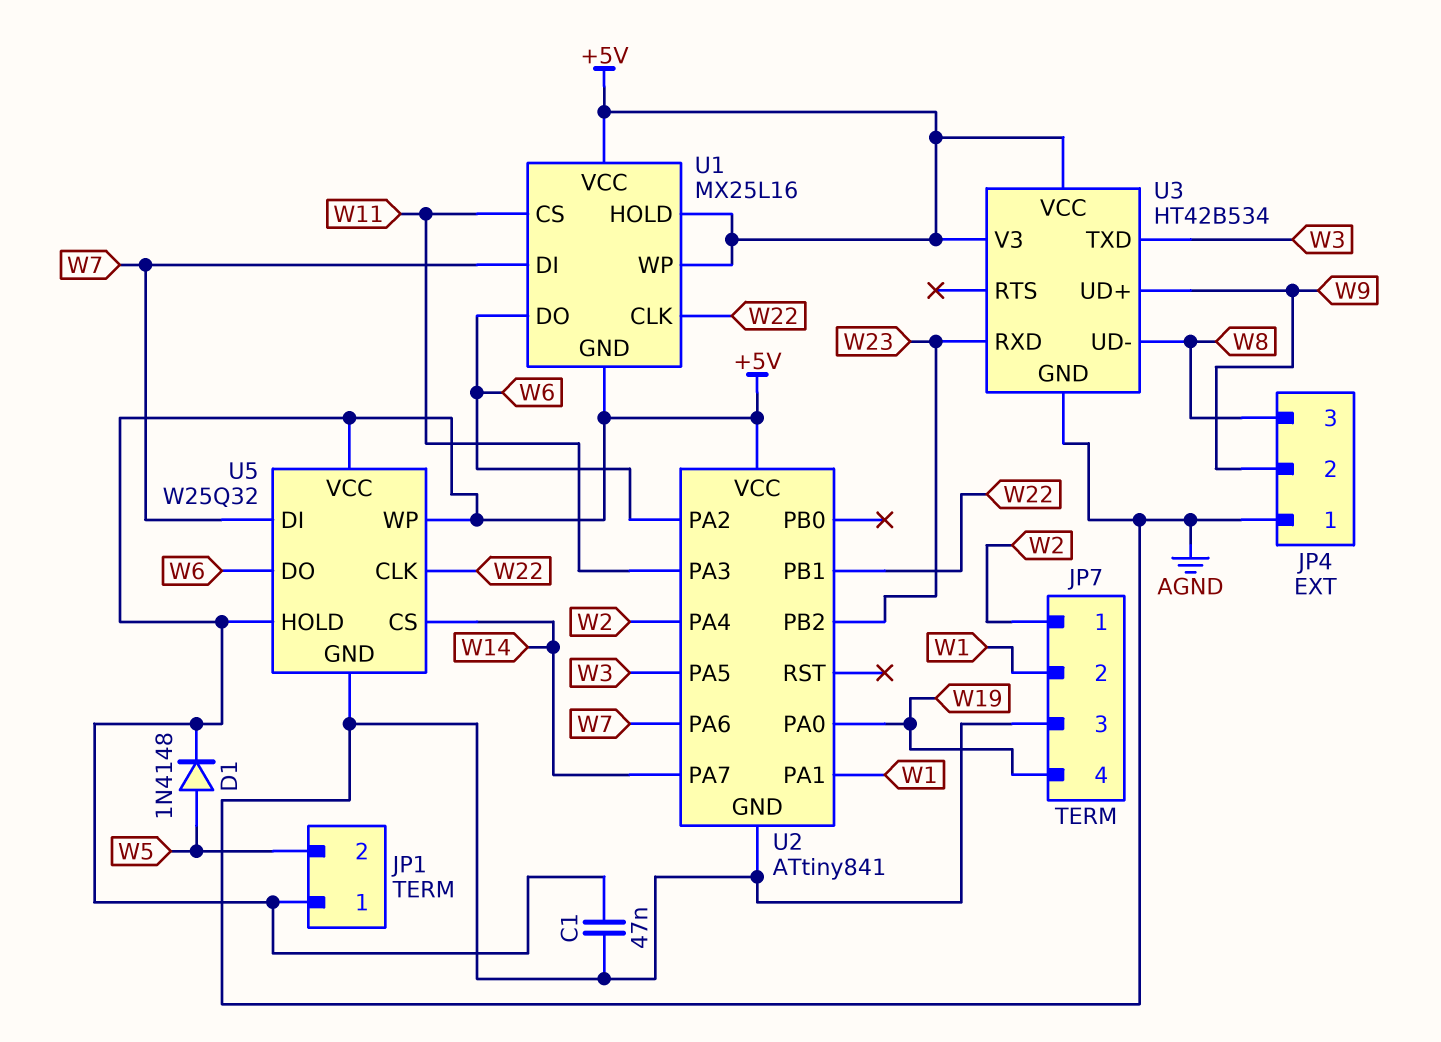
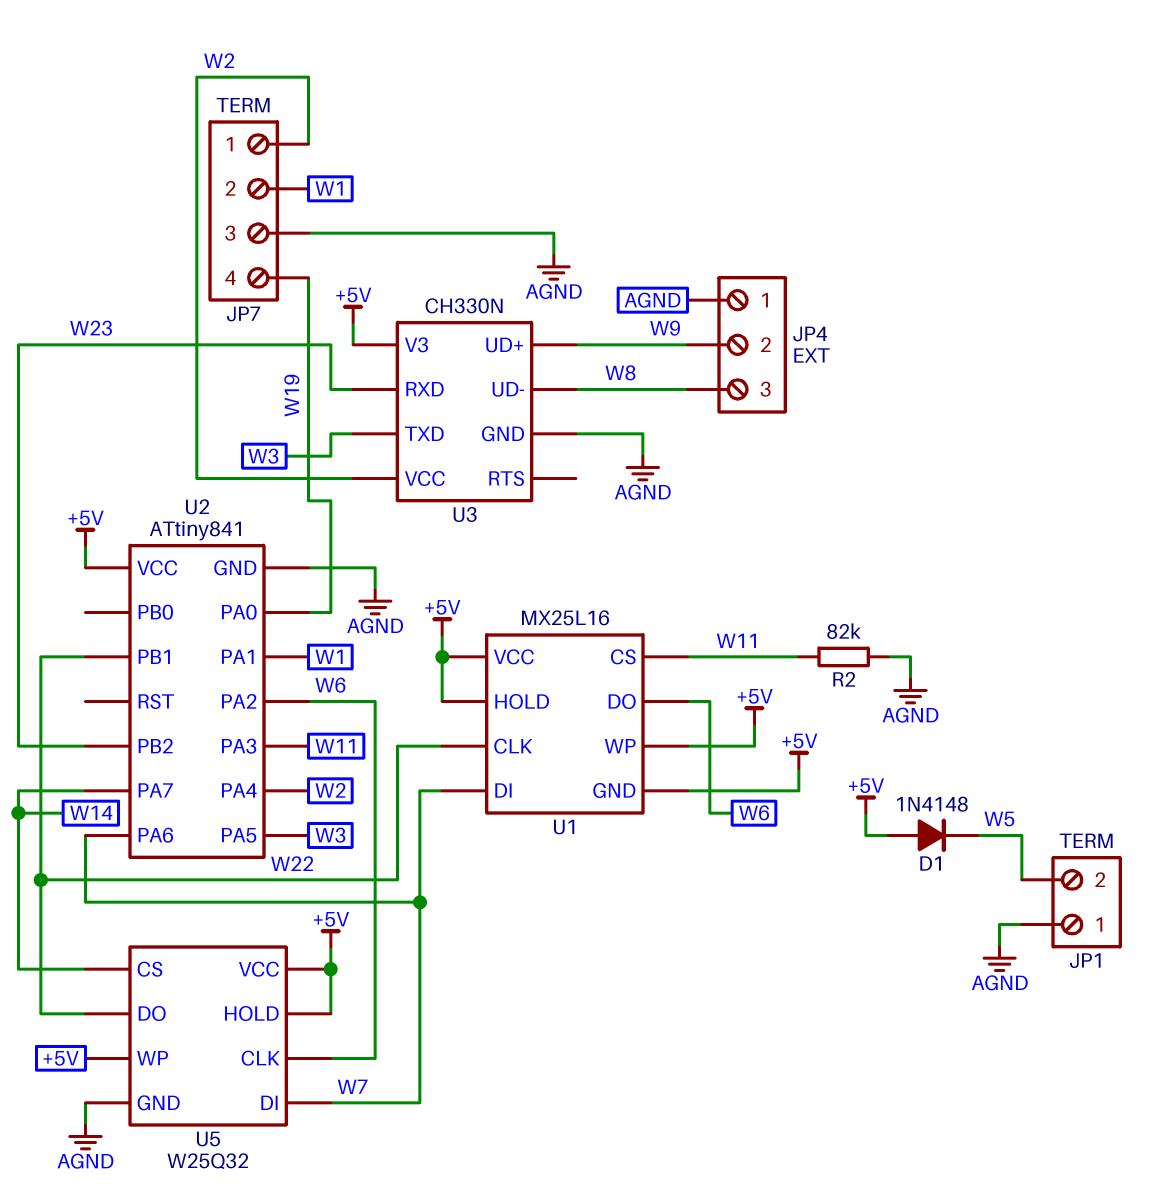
C1: 47nF (+5V, AGND) -> none
D1: diode 1N4148 (A W5, K +5V) -> diode 1N4148 (A +5V, K W5)
JP1 pin 1: +5V -> AGND
R2: none -> 82k (AGND, W11)
U3: HT42B534 -> CH330N
U3 pin VCC: +5V -> W2
U5 pin CLK: W22 -> W6
U5 pin DO: W6 -> W22

